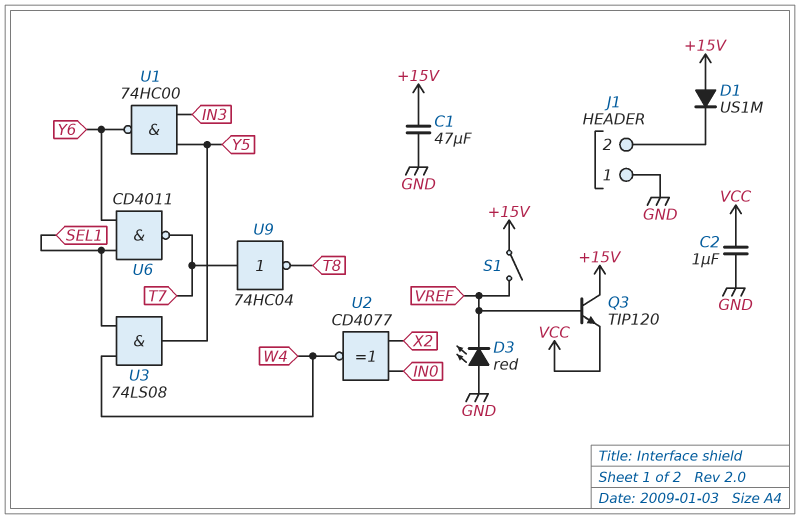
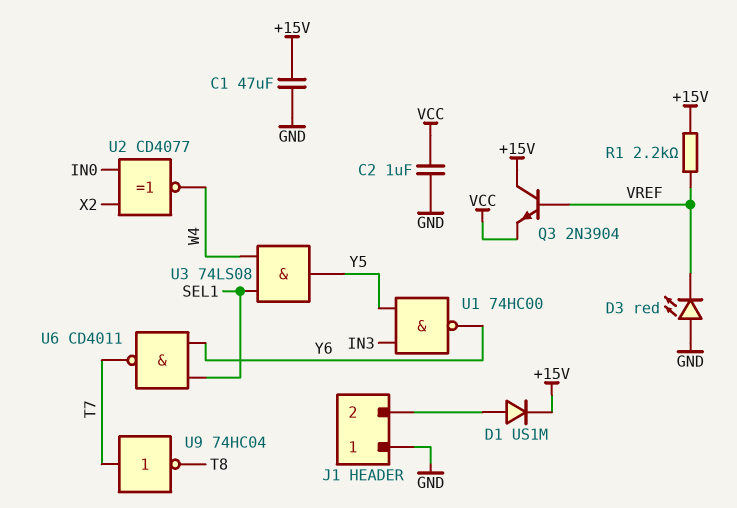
D1: diode US1M (A +15V, K J1/2) -> diode US1M (A J1/2, K +15V)
Q3: NPN TIP120 (B VREF, C +15V, E VCC) -> NPN 2N3904 (B VREF, C +15V, E VCC)
R1: none -> 2.2k (+15V, VREF)
S1: switch (+15V, VREF) -> none

